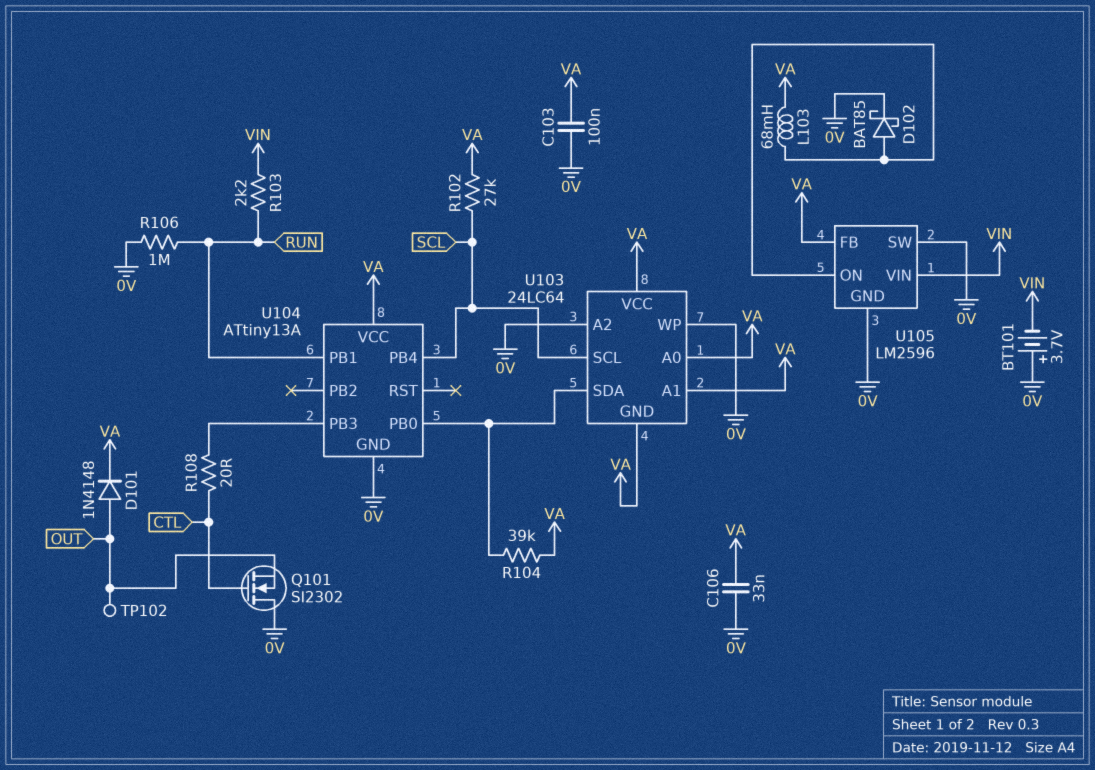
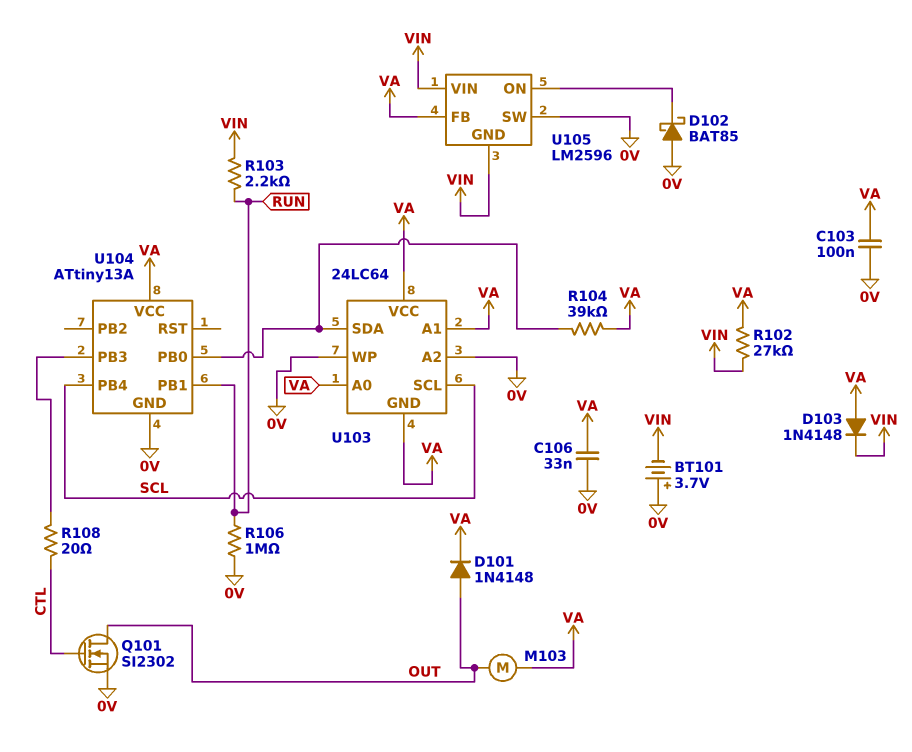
D102: schottky BAT85 (A U105/ON, K 0V) -> schottky BAT85 (A 0V, K U105/ON)
D103: none -> diode 1N4148 (A VA, K VIN)
L103: 68mH (U105/ON, VA) -> none
M103: none -> motor (OUT, VA)
Q101: NMOS SI2302 (G CTL, D 0V, S OUT) -> NMOS SI2302 (G CTL, D OUT, S 0V)
R102: 27k (SCL, VA) -> 27k (VA, VIN)
TP102: test point (OUT) -> none
U105 pin GND: 0V -> VIN

